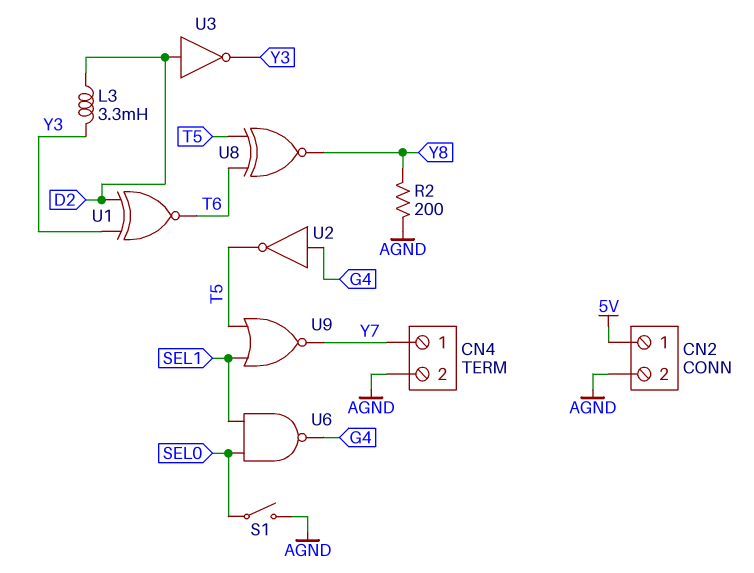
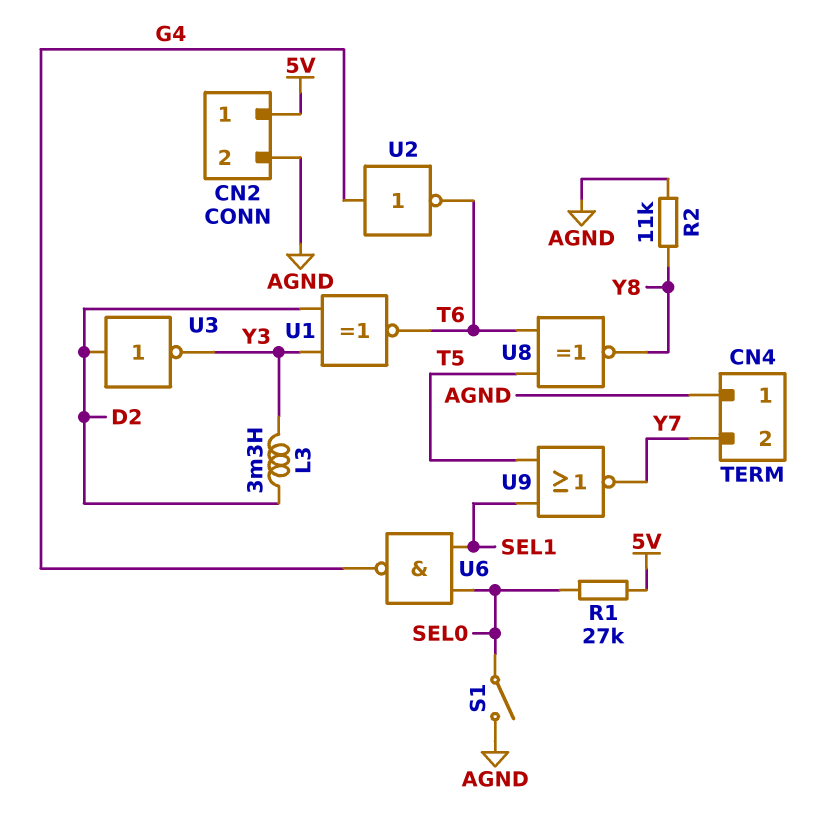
CN4 pin 1: Y7 -> AGND
CN4 pin 2: AGND -> Y7
R1: none -> 27k (5V, SEL0)
R2: 200 (AGND, Y8) -> 11k (AGND, Y8)
U2: NOT (in G4, out T5) -> NOT (in G4, out T6)

